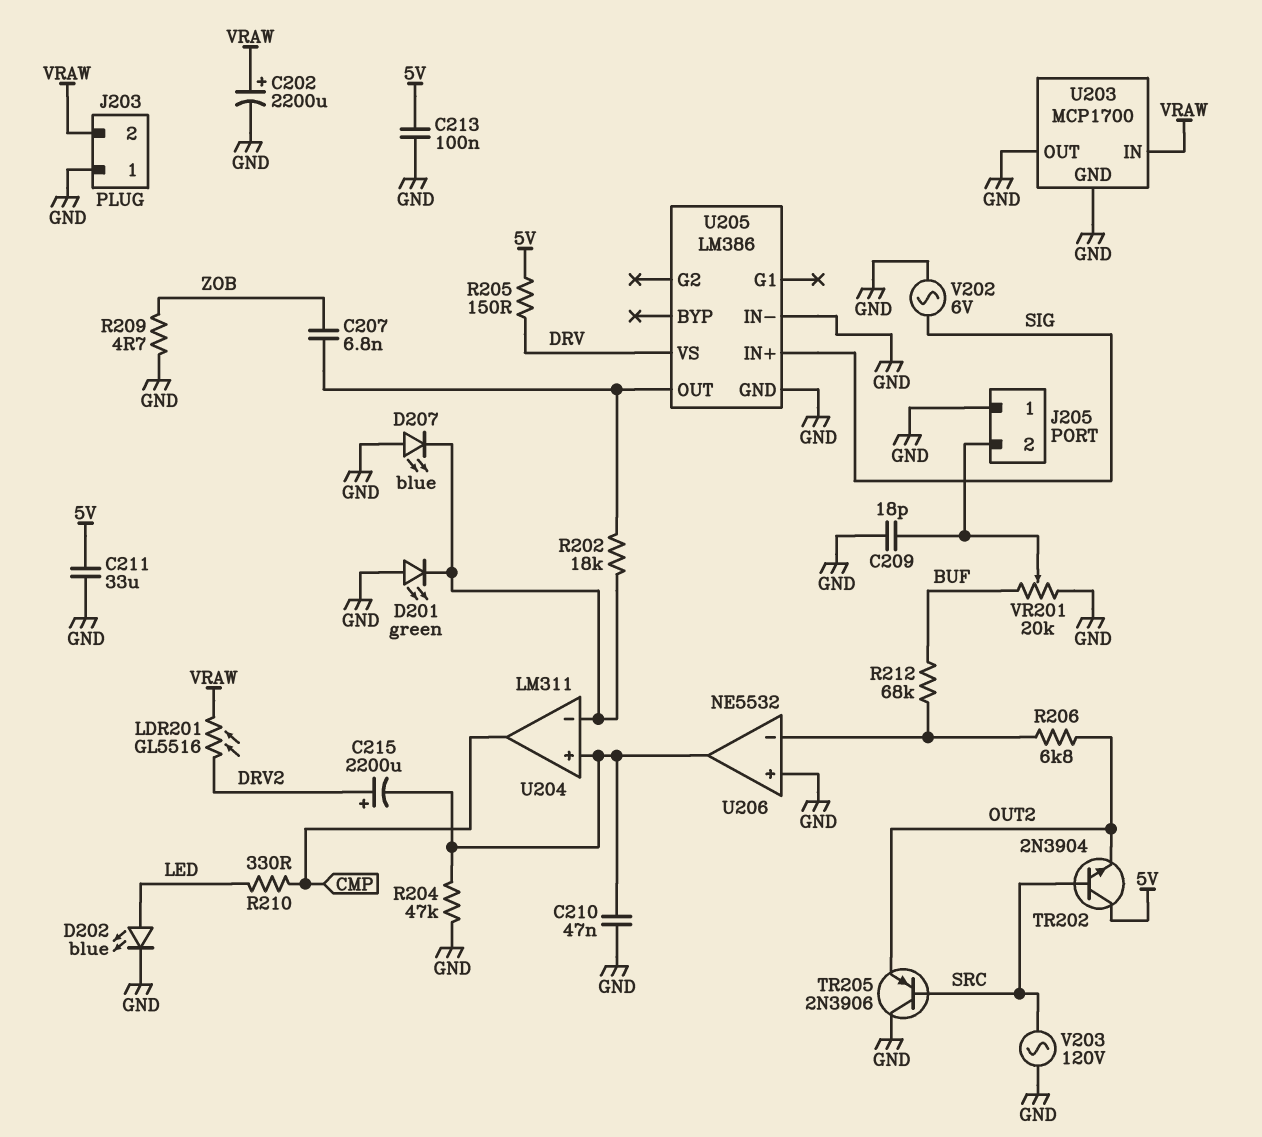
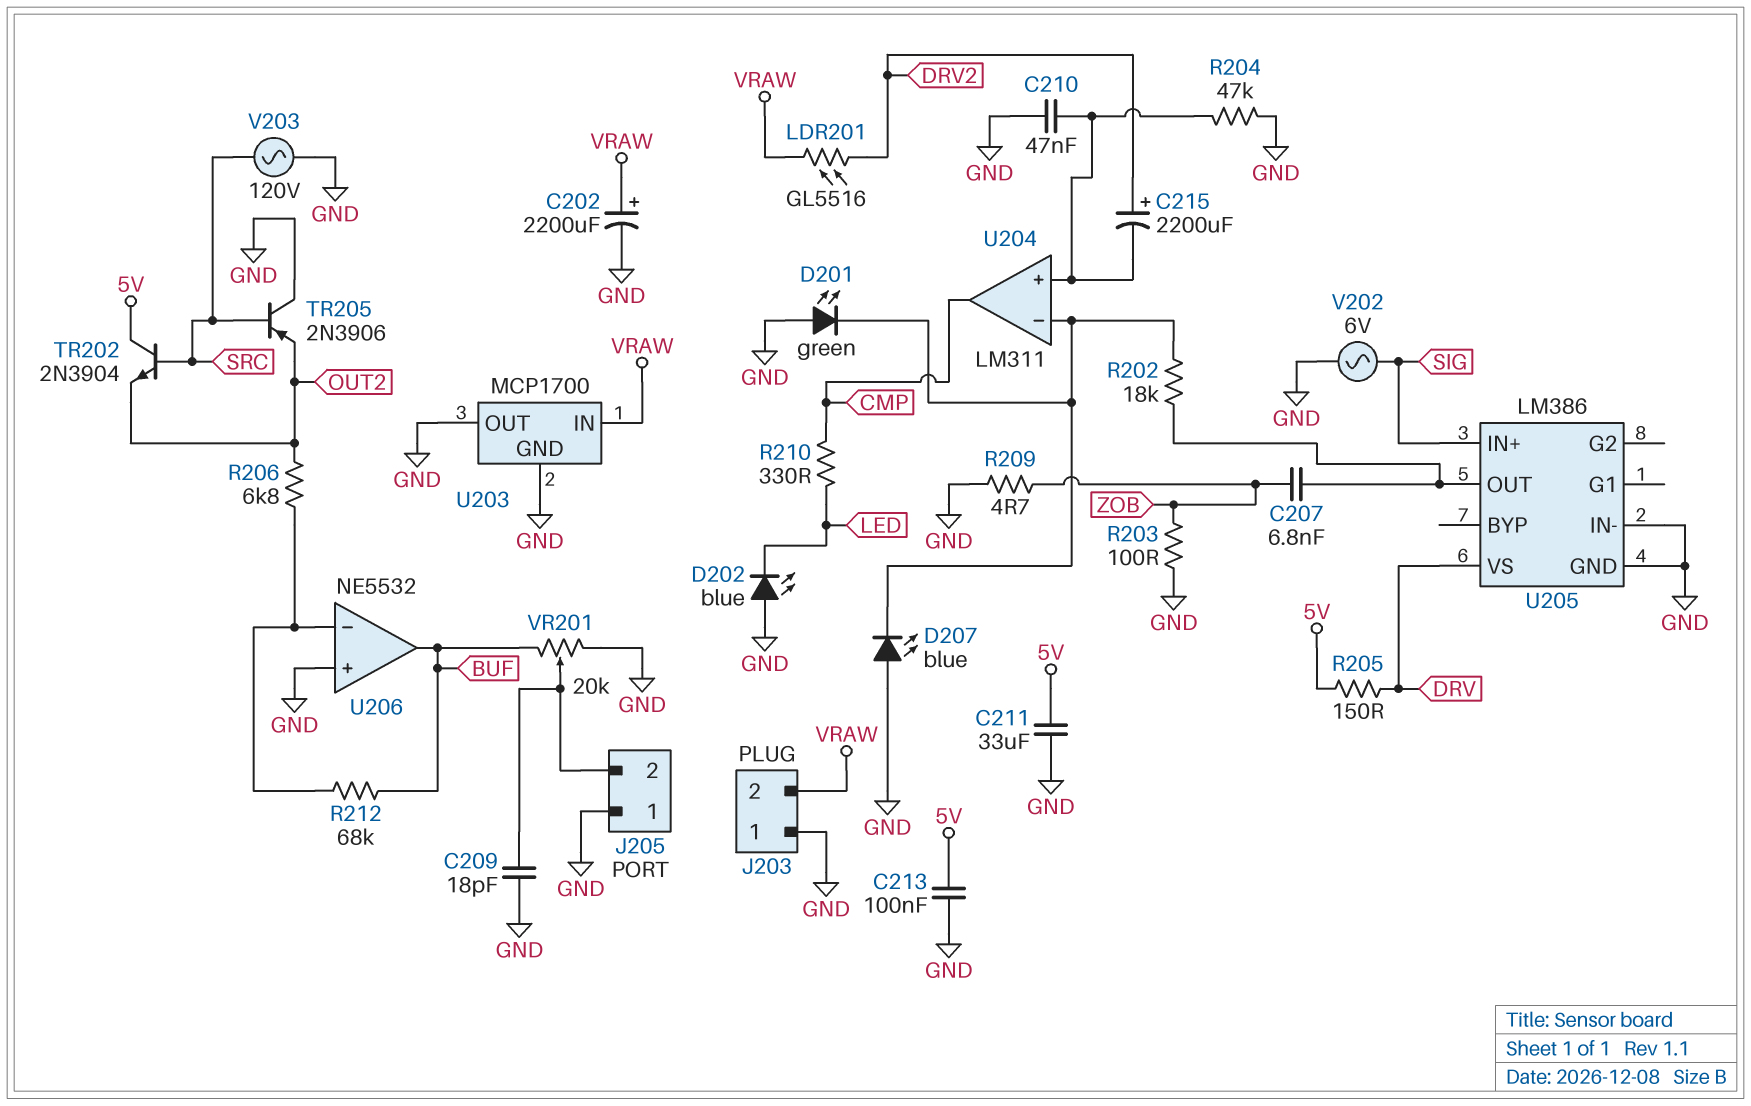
D202: LED blue (A LED, K GND) -> LED blue (A GND, K LED)
R203: none -> 100 (GND, ZOB)
U206 pin out: U204/in+ -> BUF

